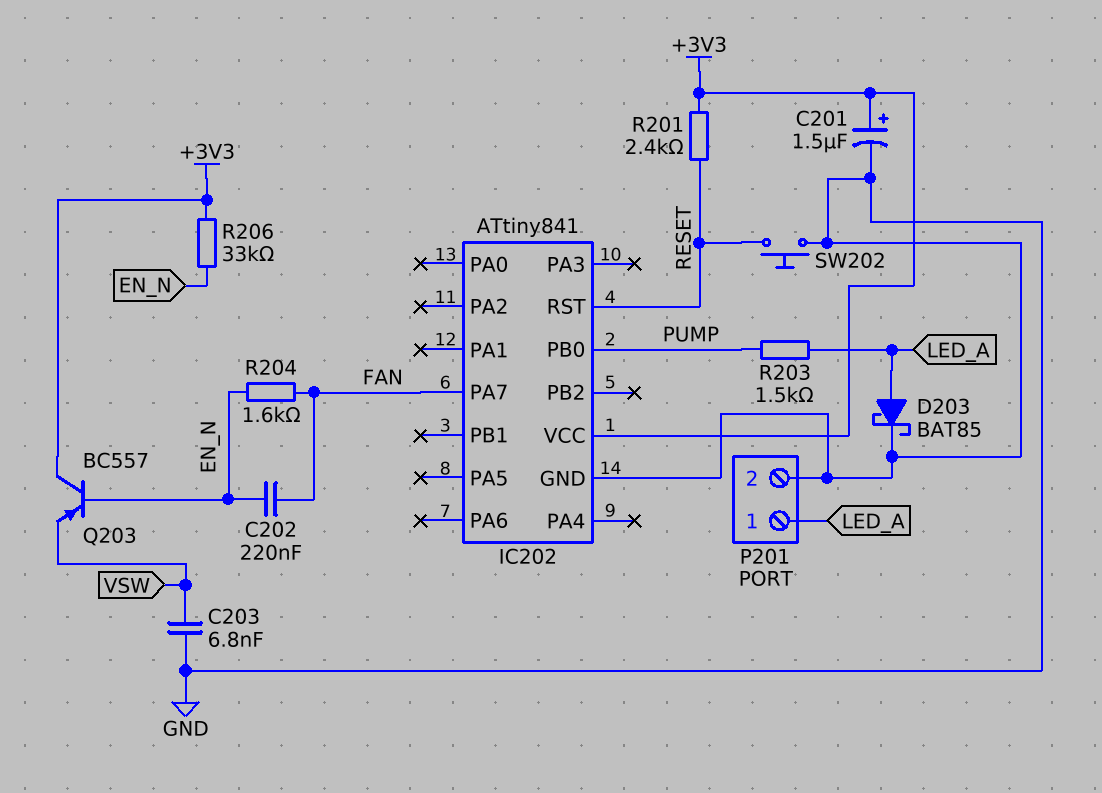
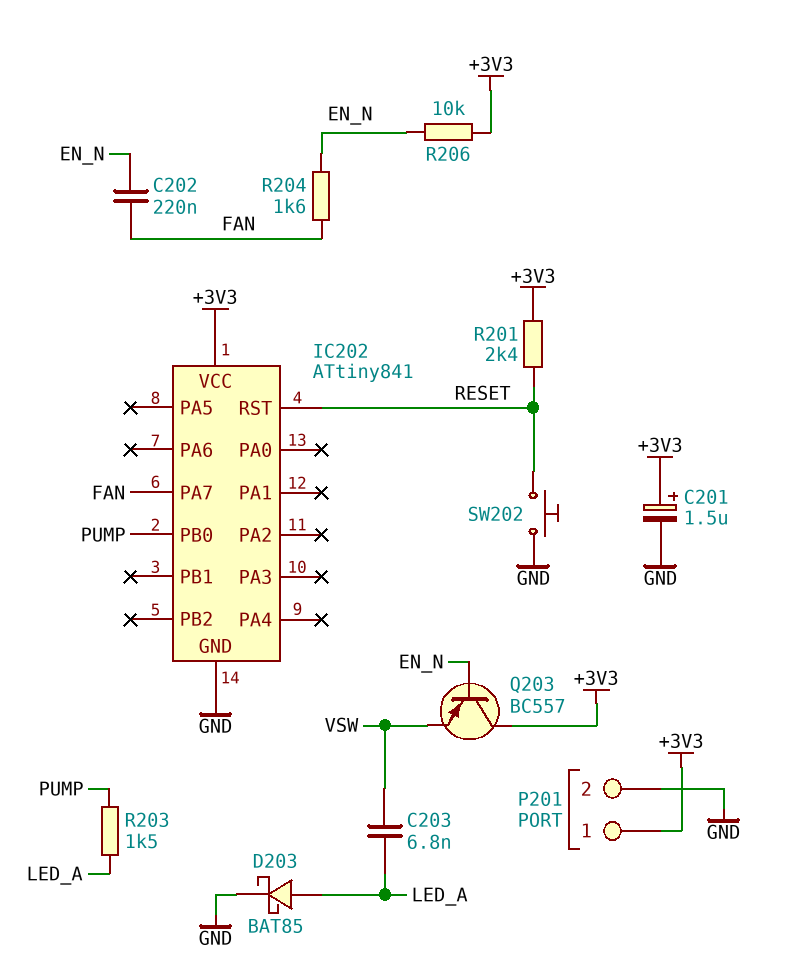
C203: 6.8nF (GND, VSW) -> 6.8nF (LED_A, VSW)
P201 pin 1: LED_A -> +3V3
R206: 33k (+3V3, EN_N) -> 10k (+3V3, EN_N)

